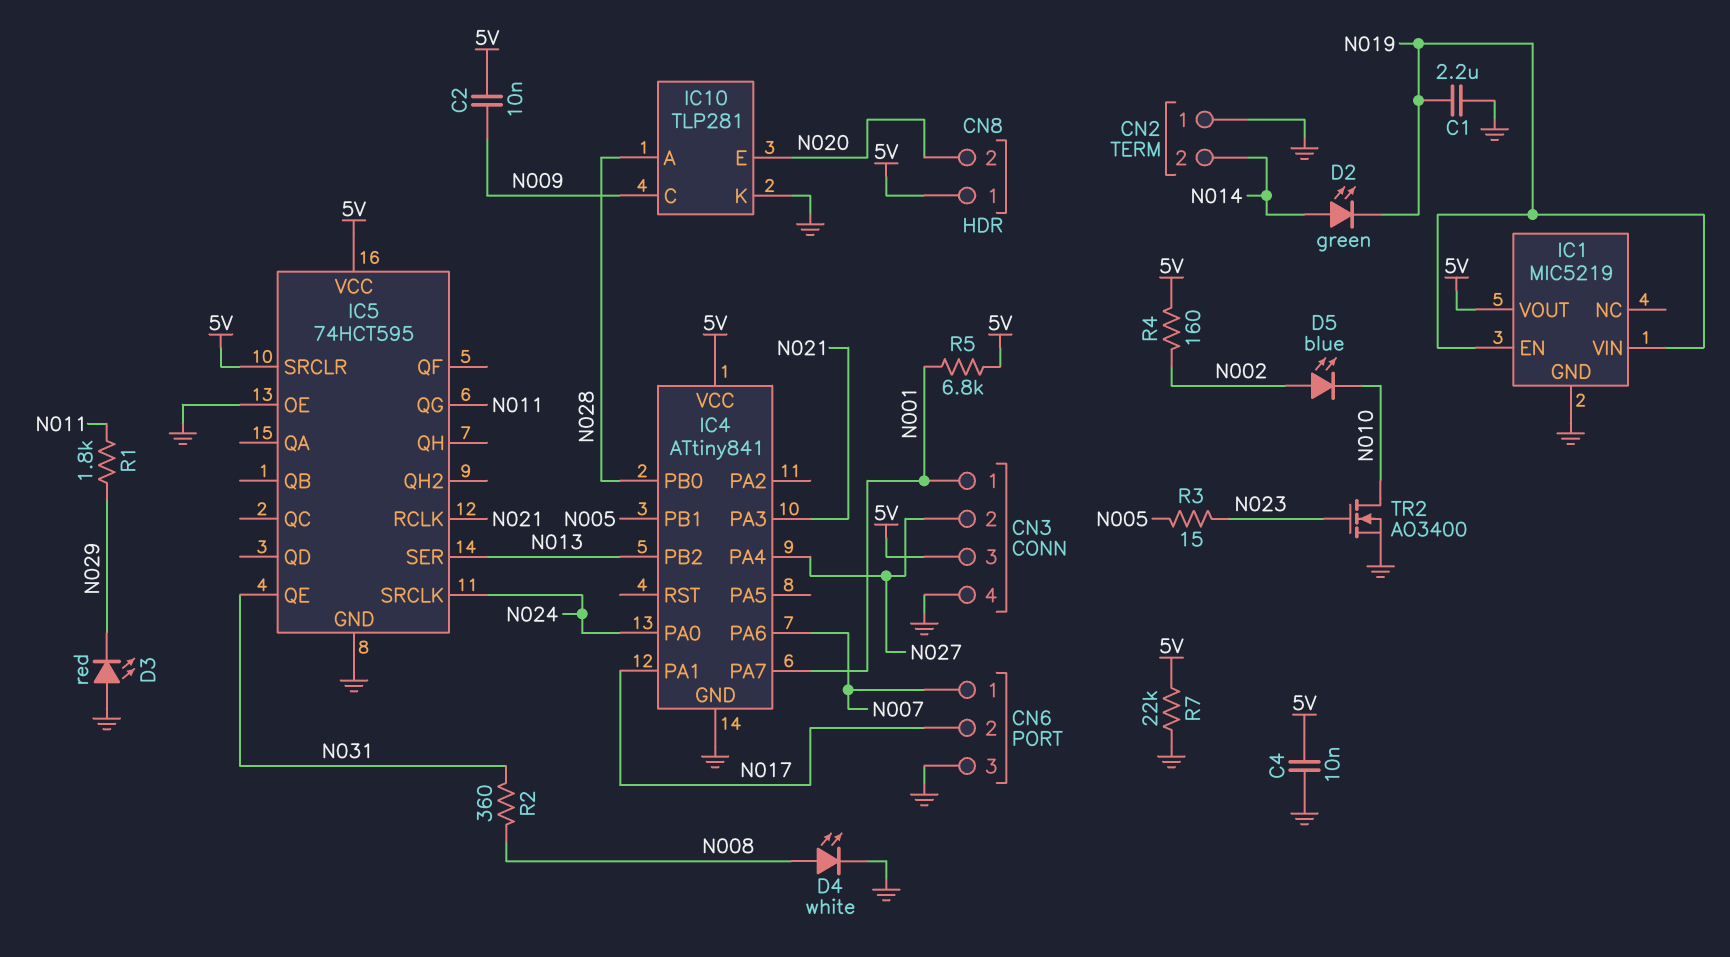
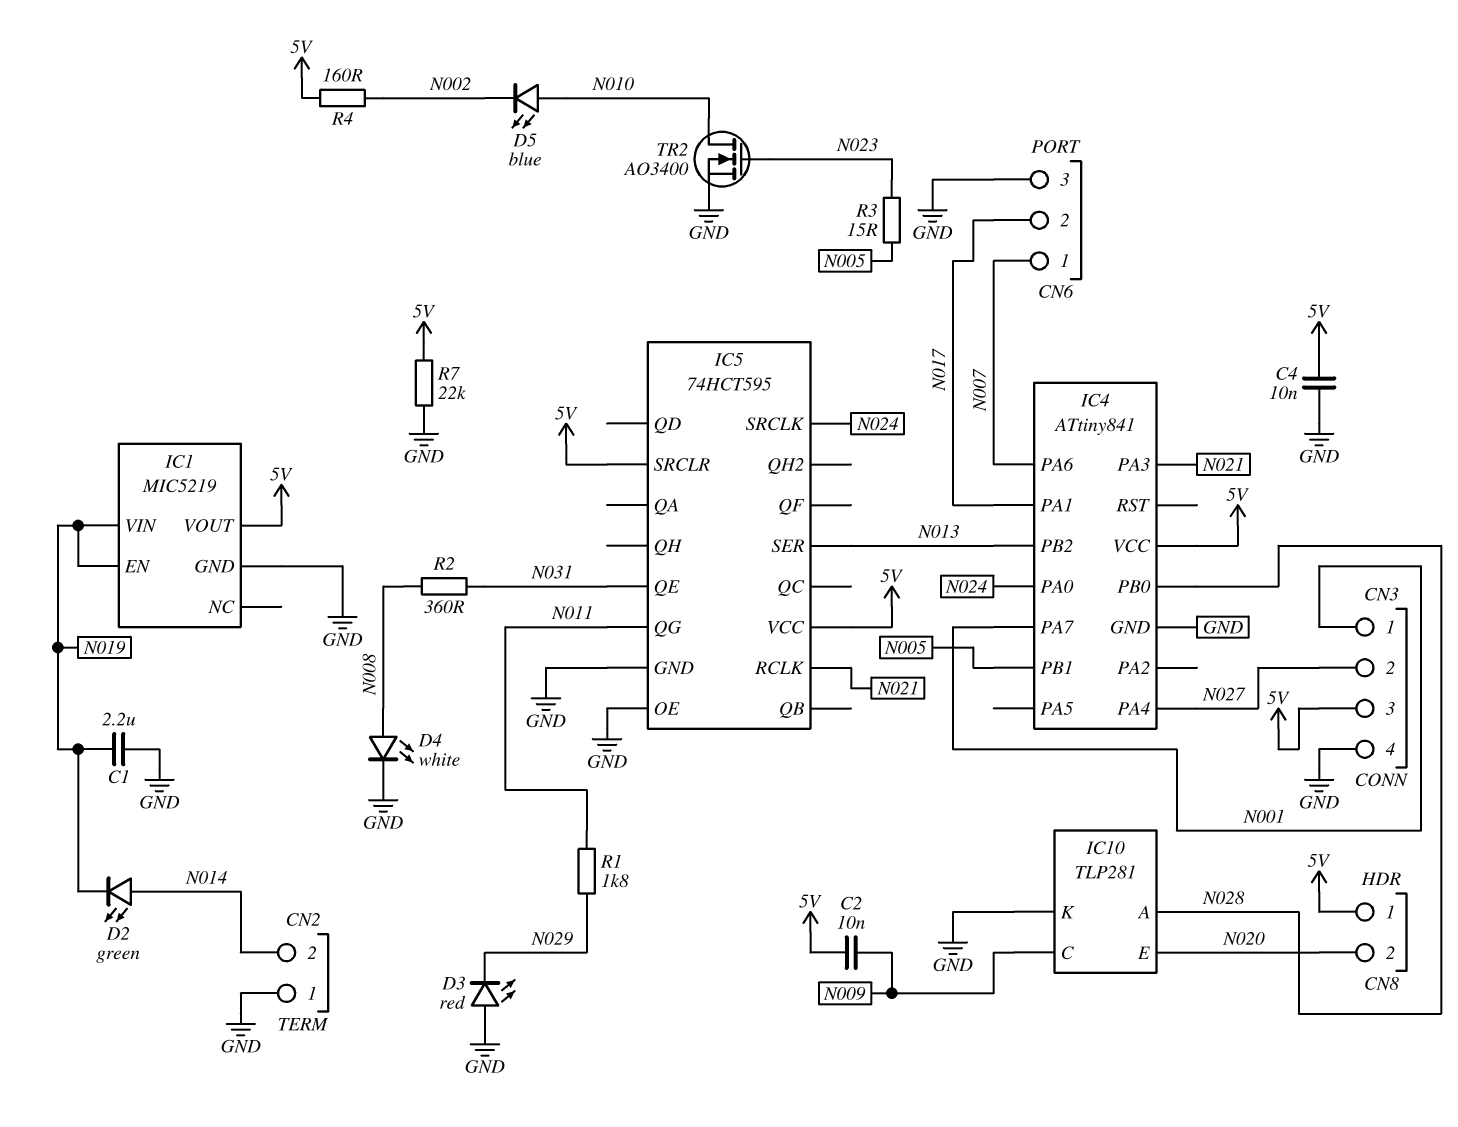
D5: LED blue (A N002, K N010) -> LED blue (A N010, K N002)
R5: 6.8k (5V, N001) -> none

